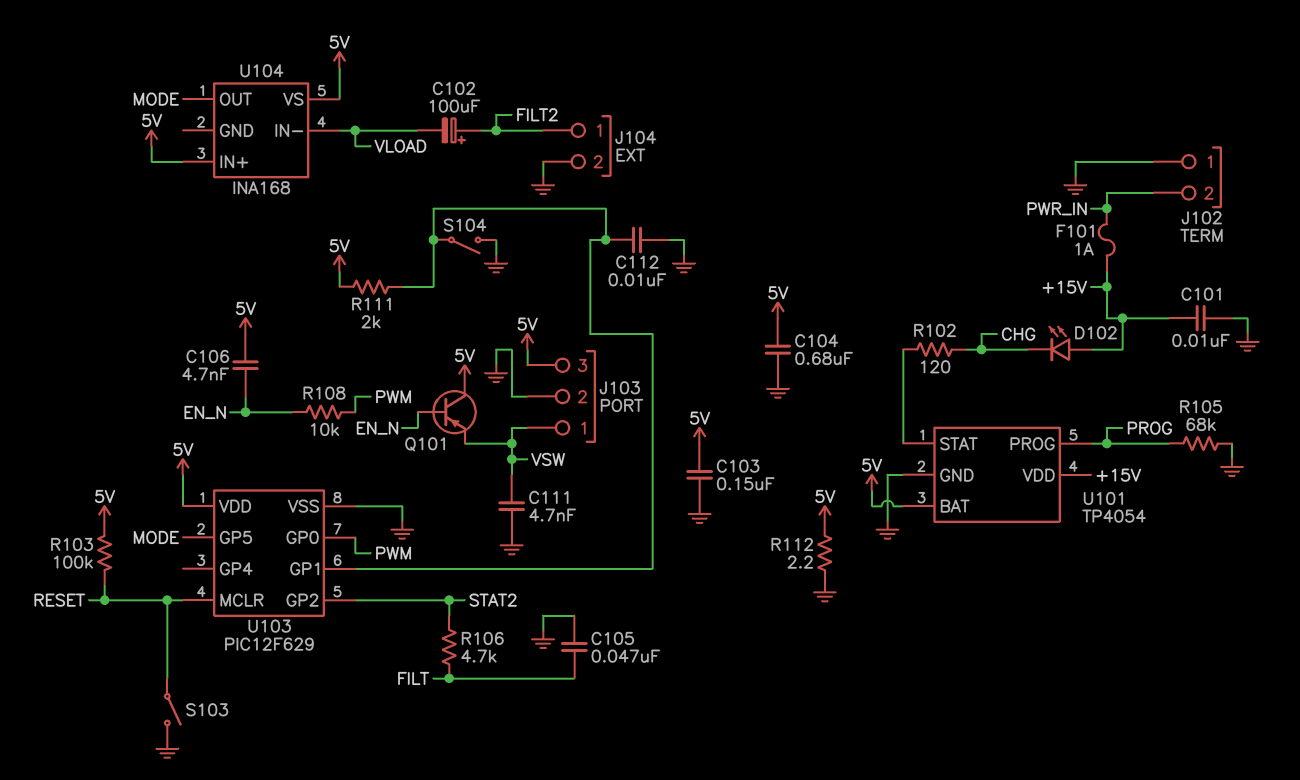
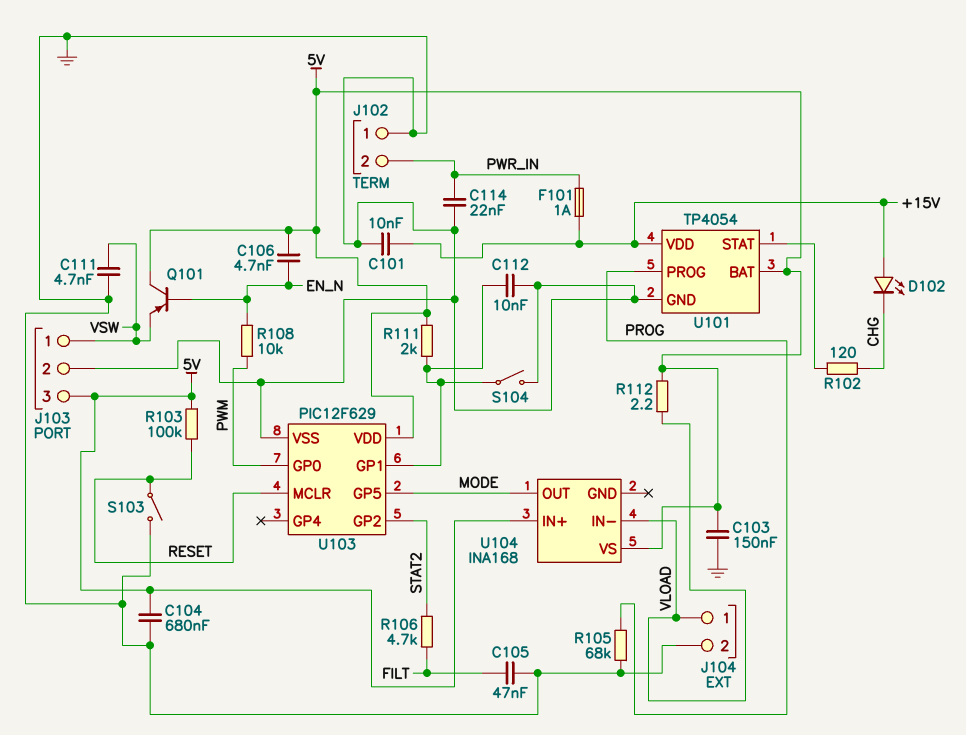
C102: 100uF (plus FILT2, minus VLOAD) -> none
C114: none -> 22nF (GND, PWR_IN)
J104 pin 1: FILT2 -> VLOAD
R112: 2.2 (5V, GND) -> 2.2 (5V, VLOAD)

